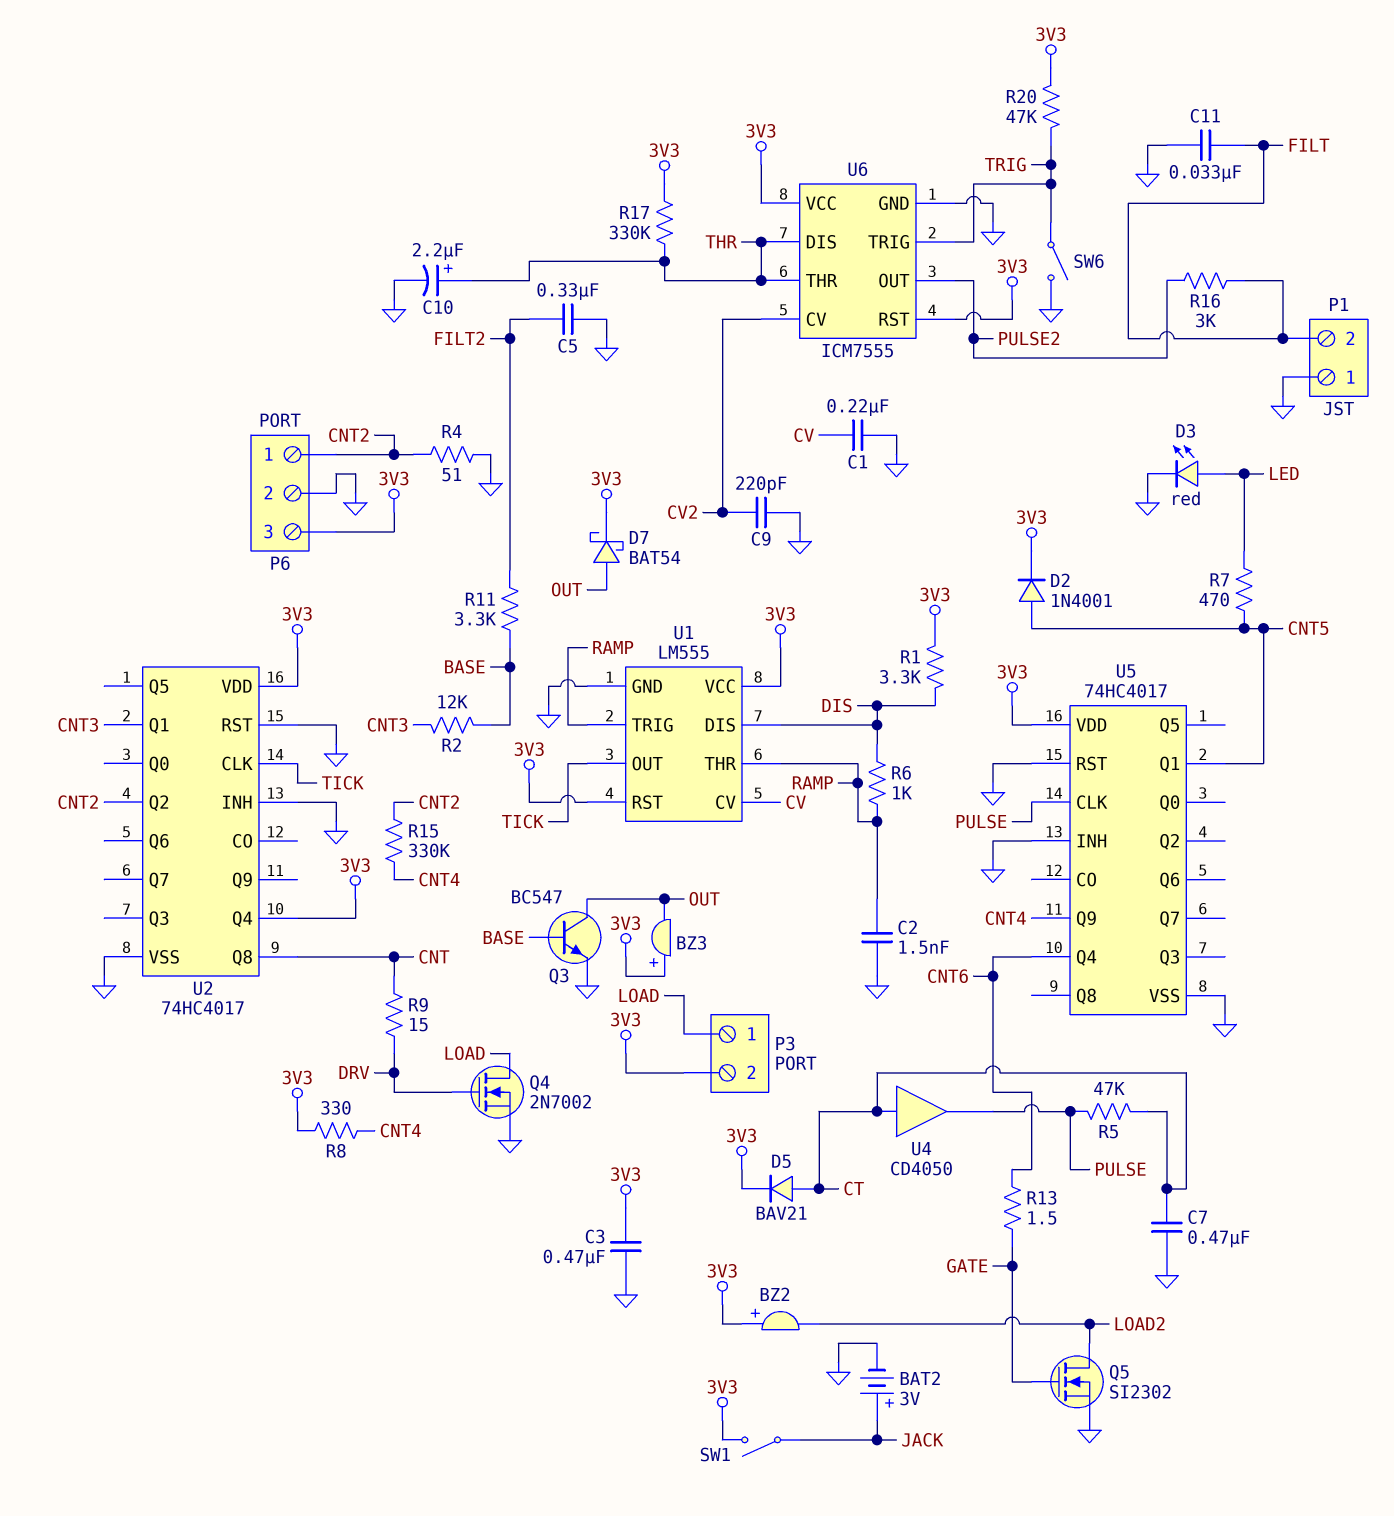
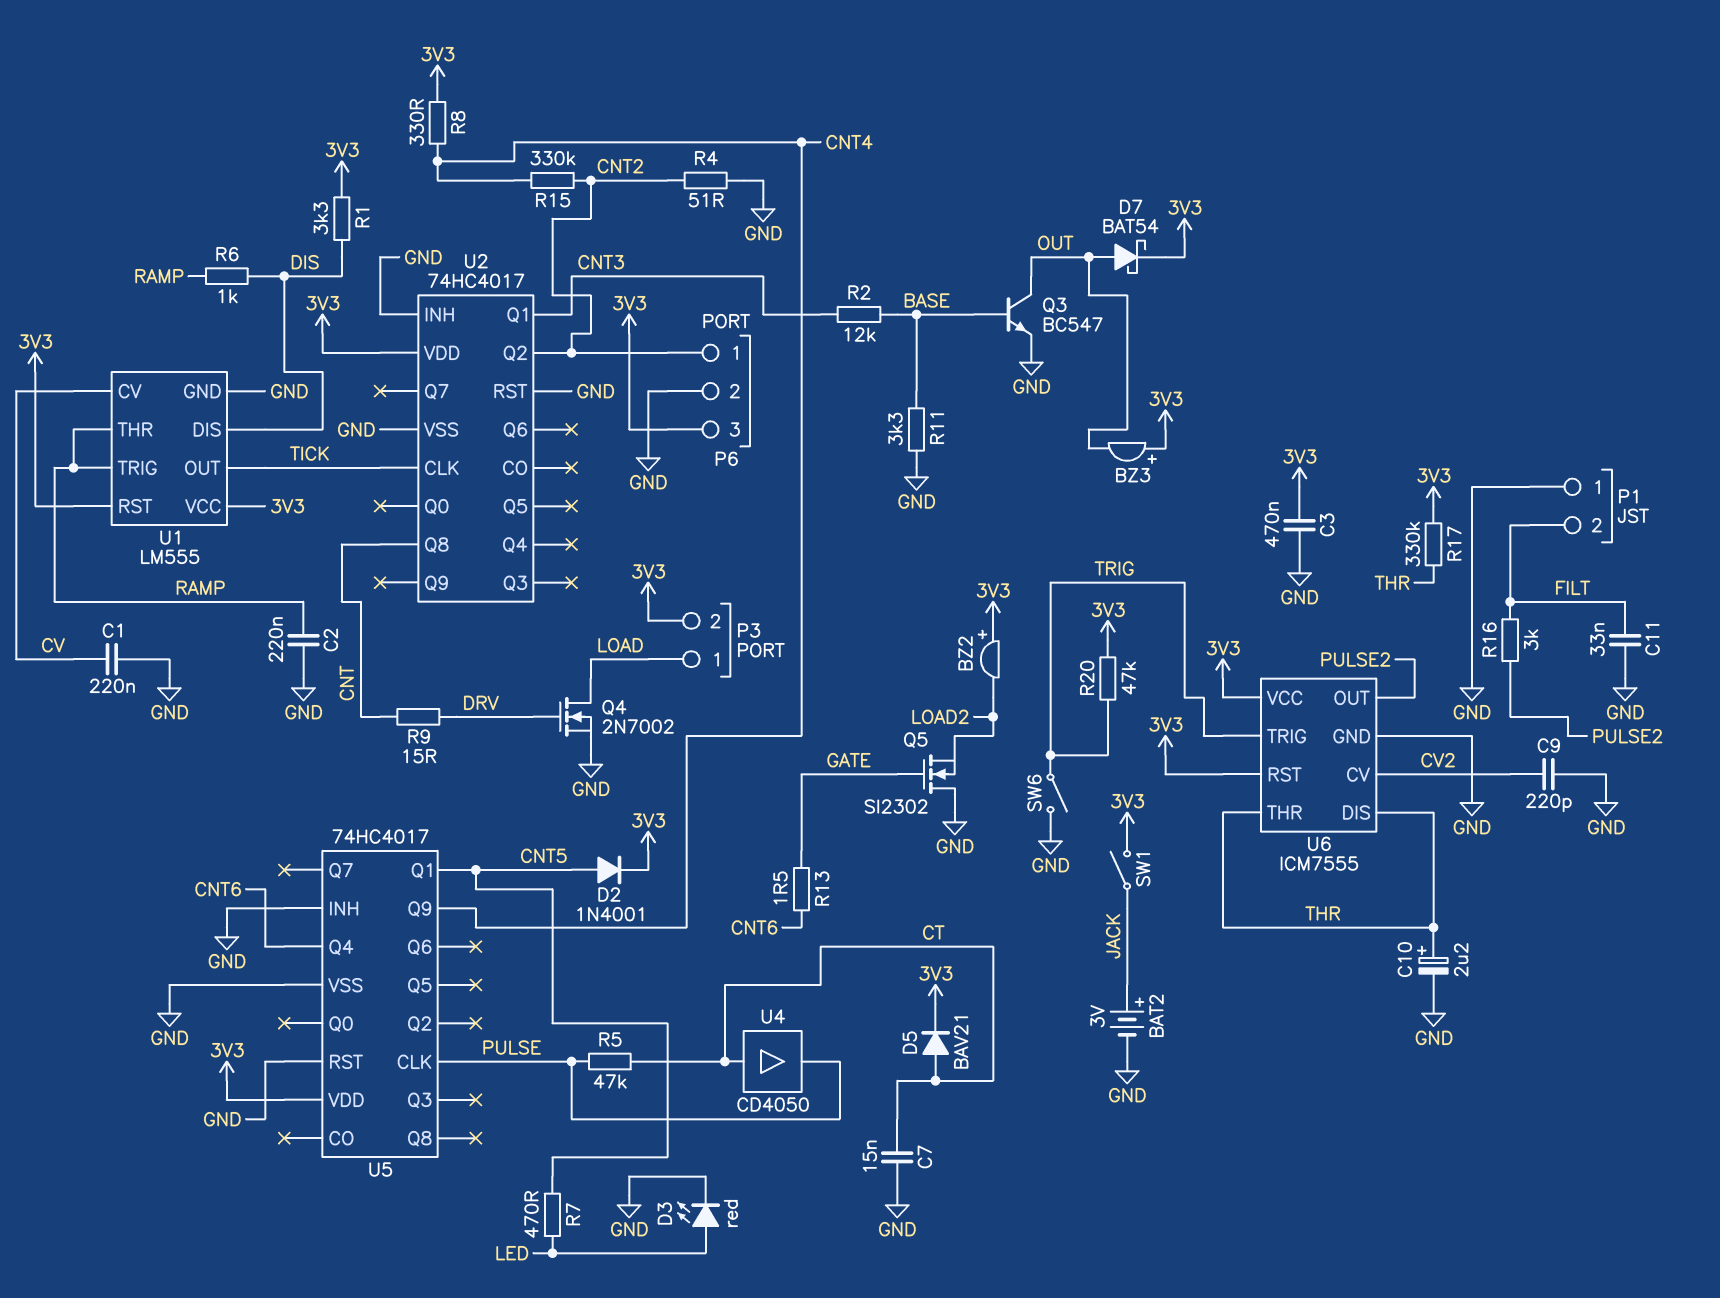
C2: 1.5nF (GND, RAMP) -> 220nF (GND, RAMP)
C5: 330nF (FILT2, GND) -> none
C7: 470nF (CT, GND) -> 15nF (CT, GND)
Q5: NMOS SI2302 (G GATE, D LOAD2, S GND) -> NMOS SI2302 (G GATE, D GND, S LOAD2)
R11: 3.3k (BASE, FILT2) -> 3.3k (BASE, GND)
U2 pin Q4: 3V3 -> none

